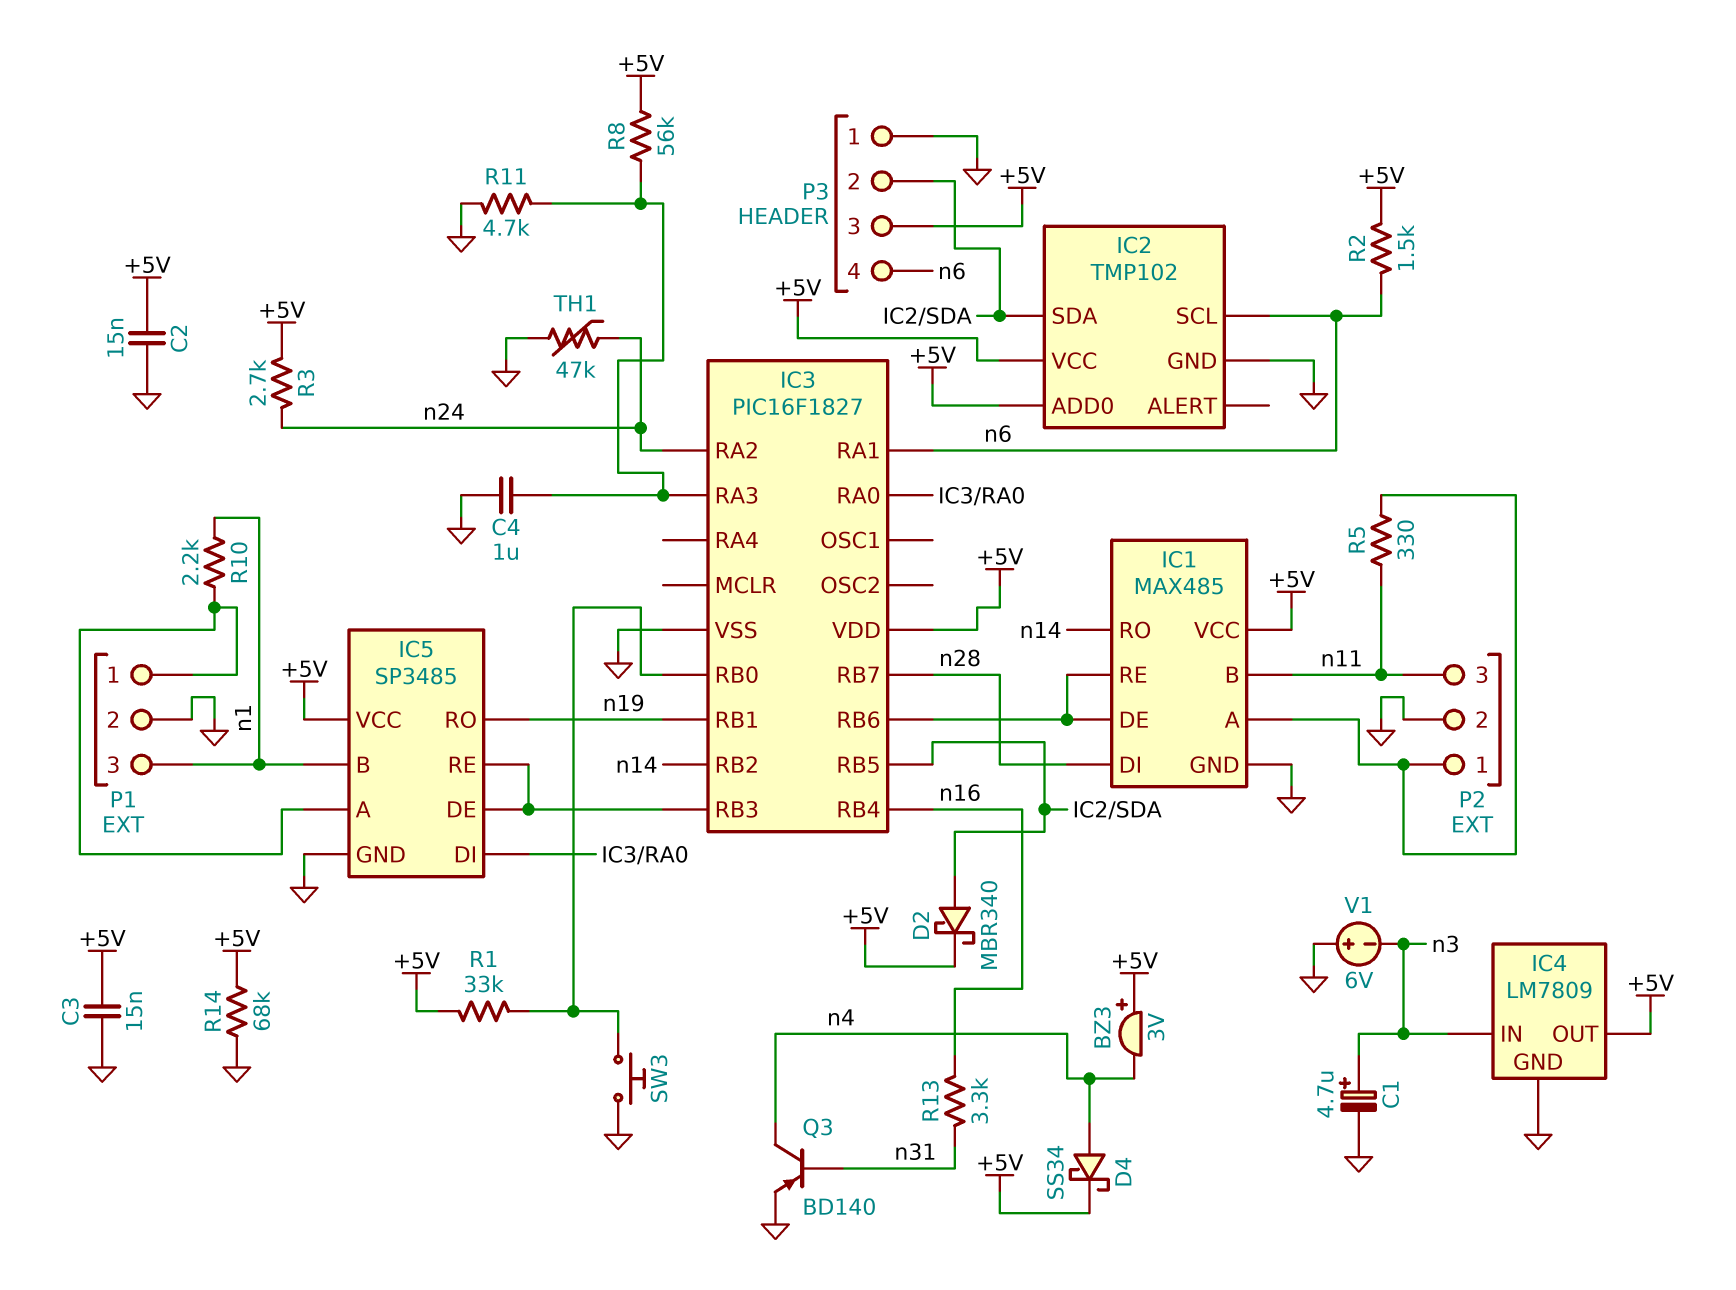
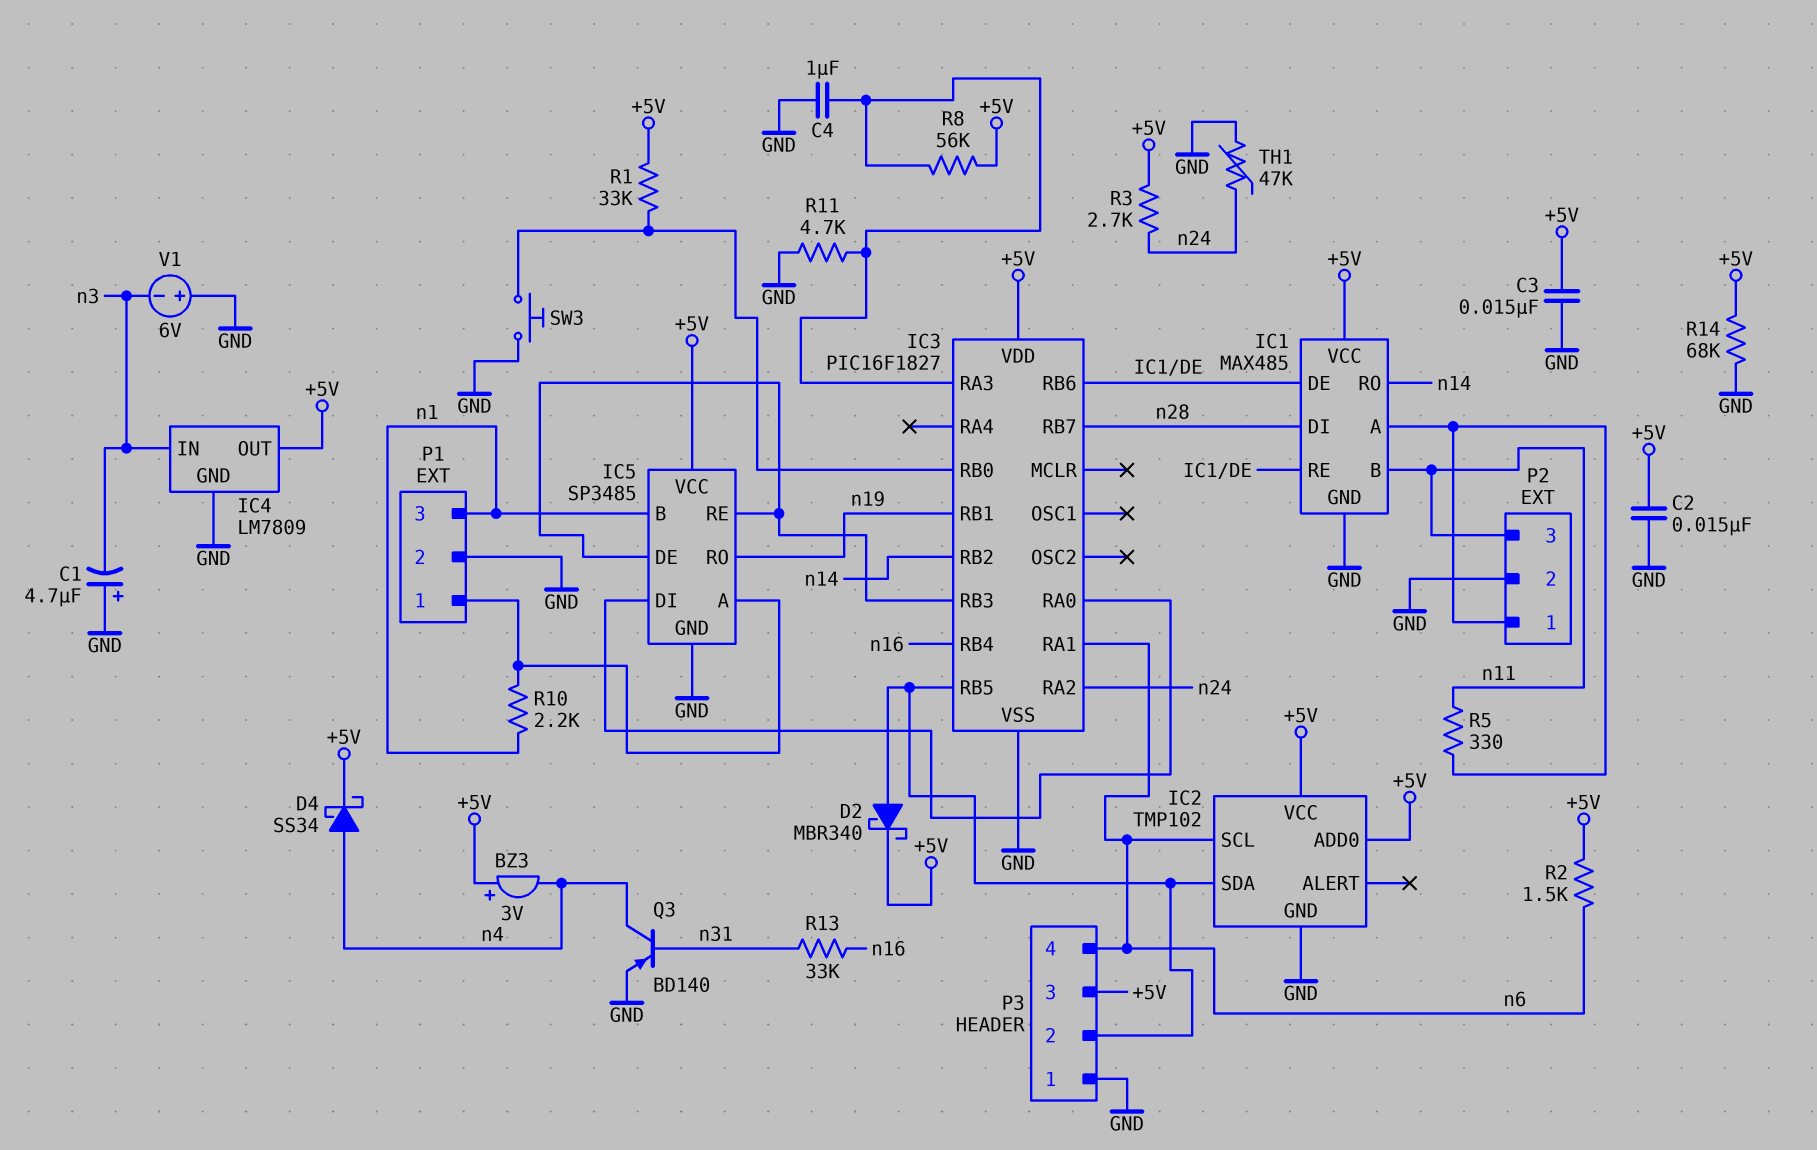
C1: 4.7uF (plus n3, minus GND) -> 4.7uF (plus GND, minus n3)
R13: 3.3k (n16, n31) -> 33k (n16, n31)

